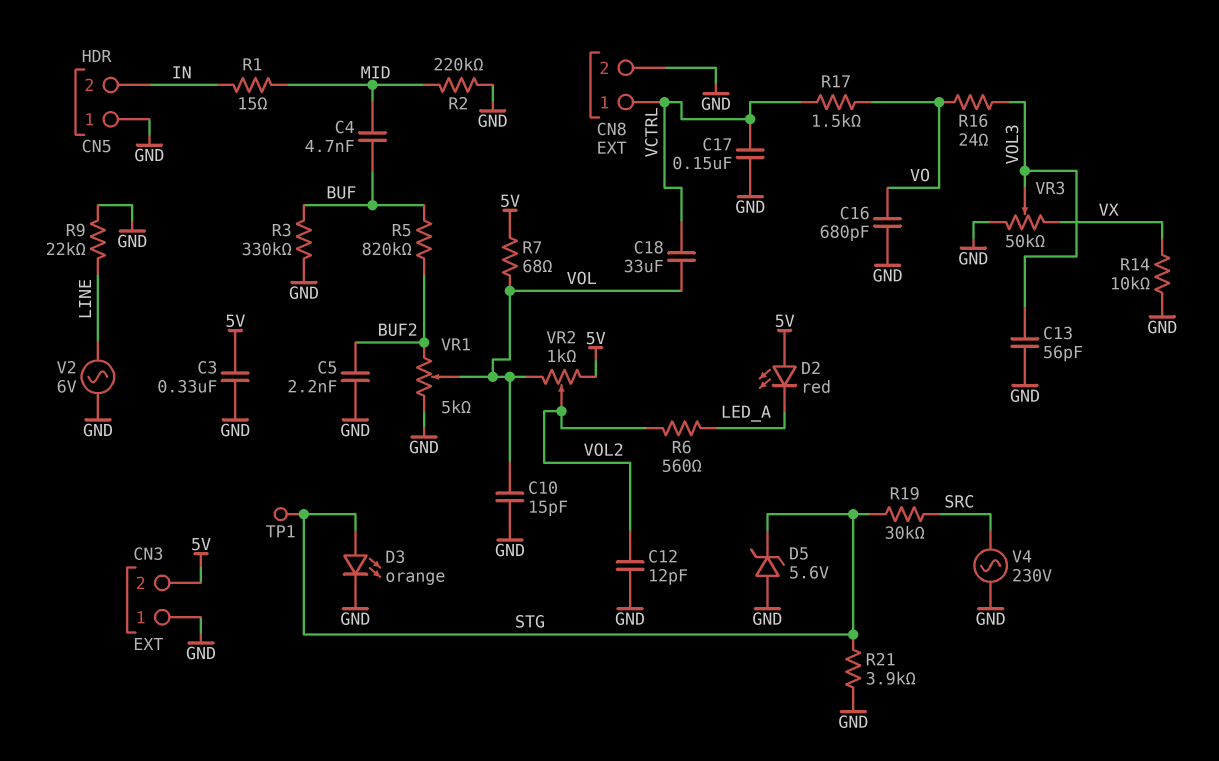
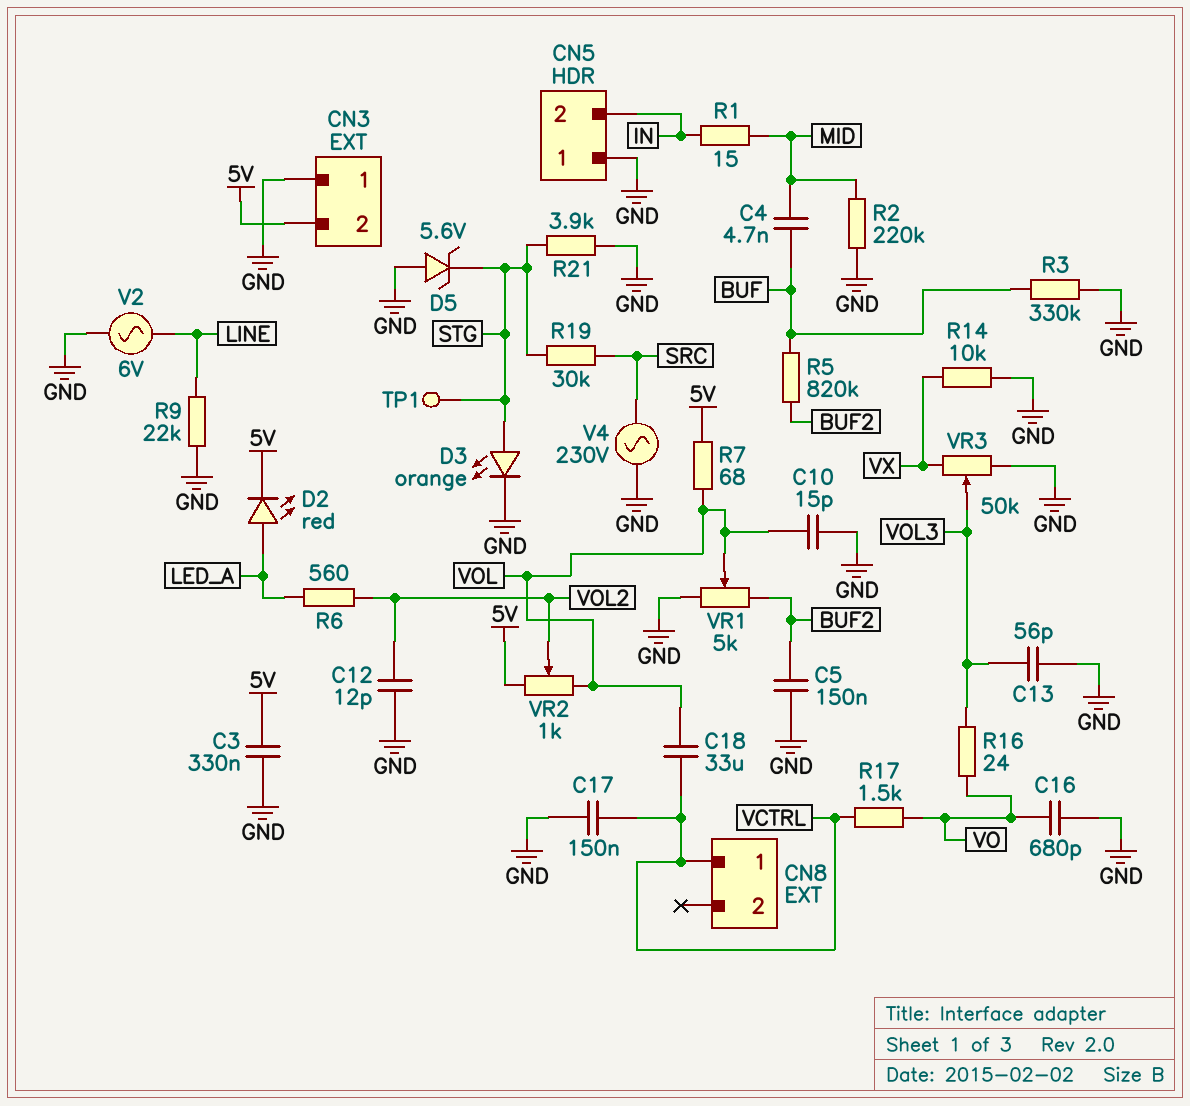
C5: 2.2nF (BUF2, GND) -> 150nF (BUF2, GND)
CN8 pin 2: GND -> none
D2: LED red (A 5V, K LED_A) -> LED red (A LED_A, K 5V)

